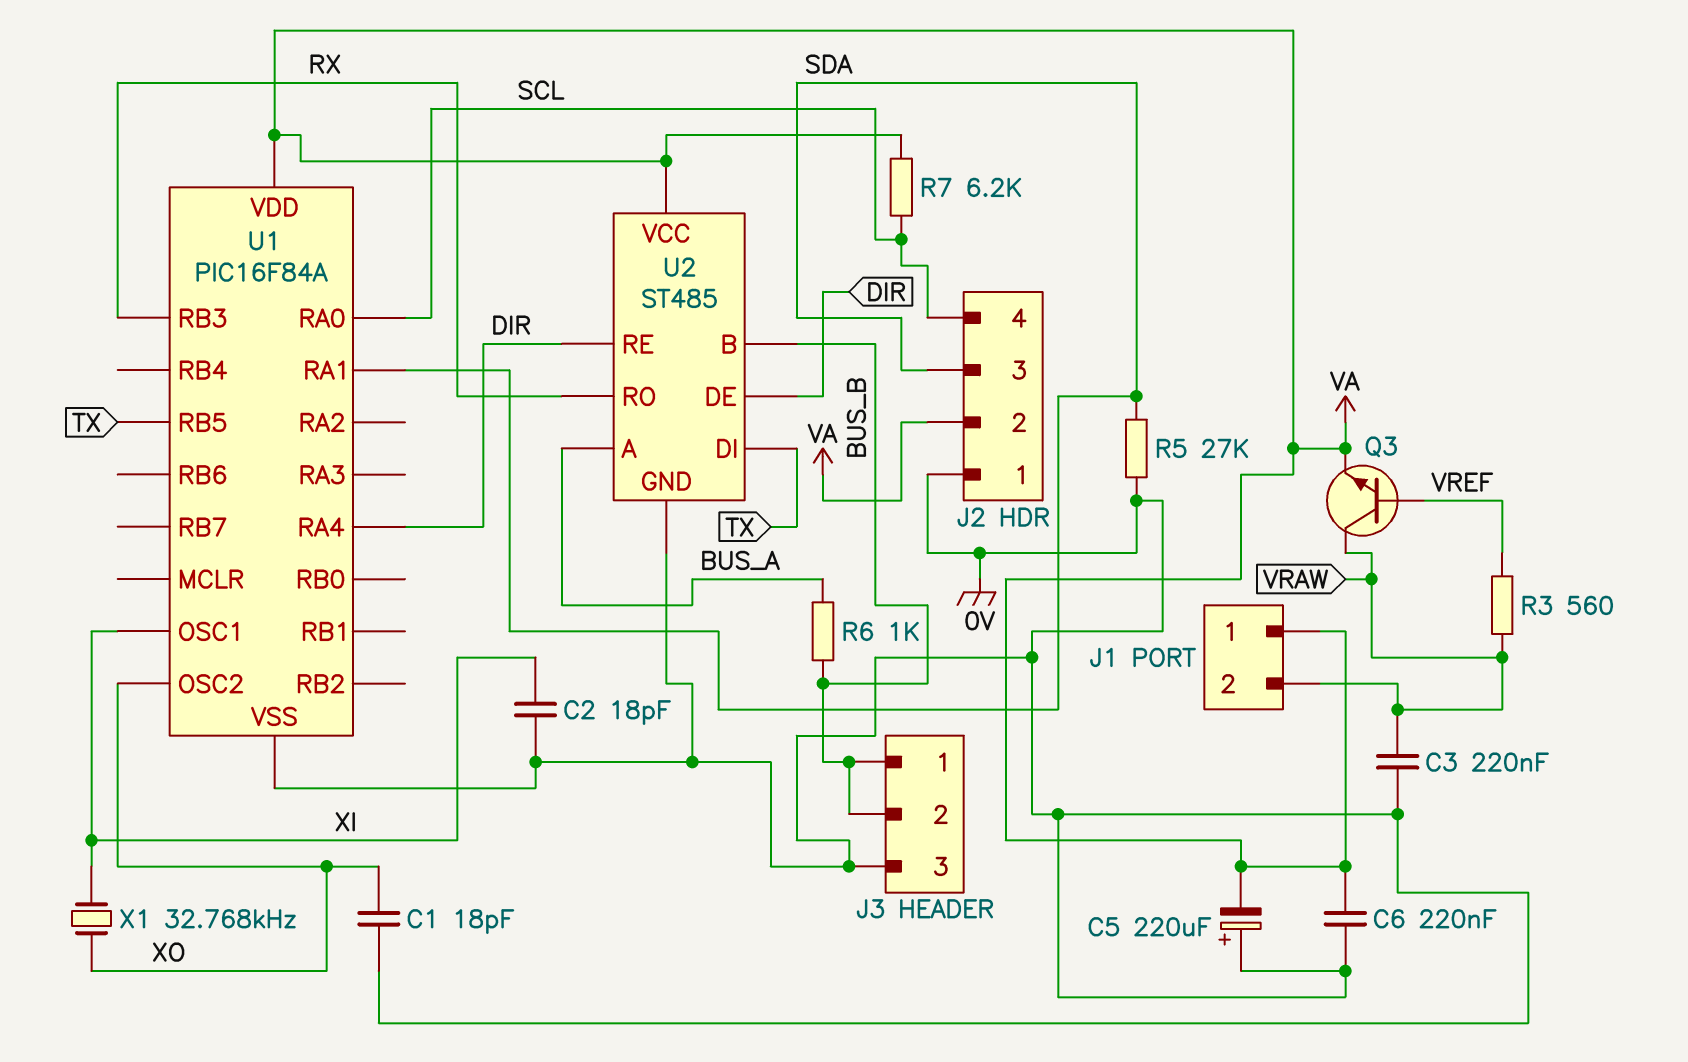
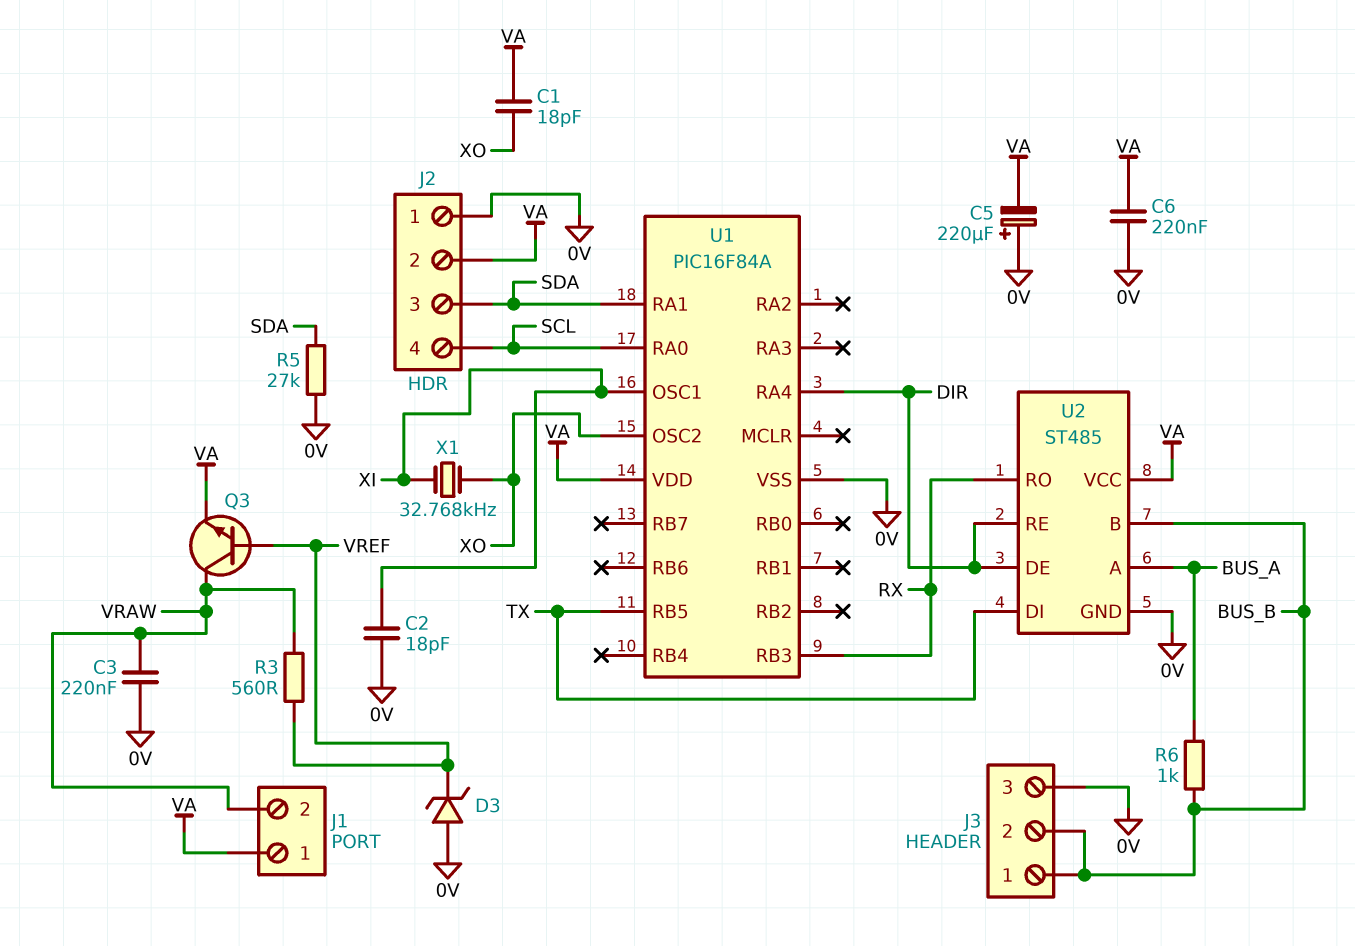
C1: 18pF (0V, XO) -> 18pF (VA, XO)
D3: none -> zener (A 0V, K VREF)
R7: 6.2k (SCL, VA) -> none

